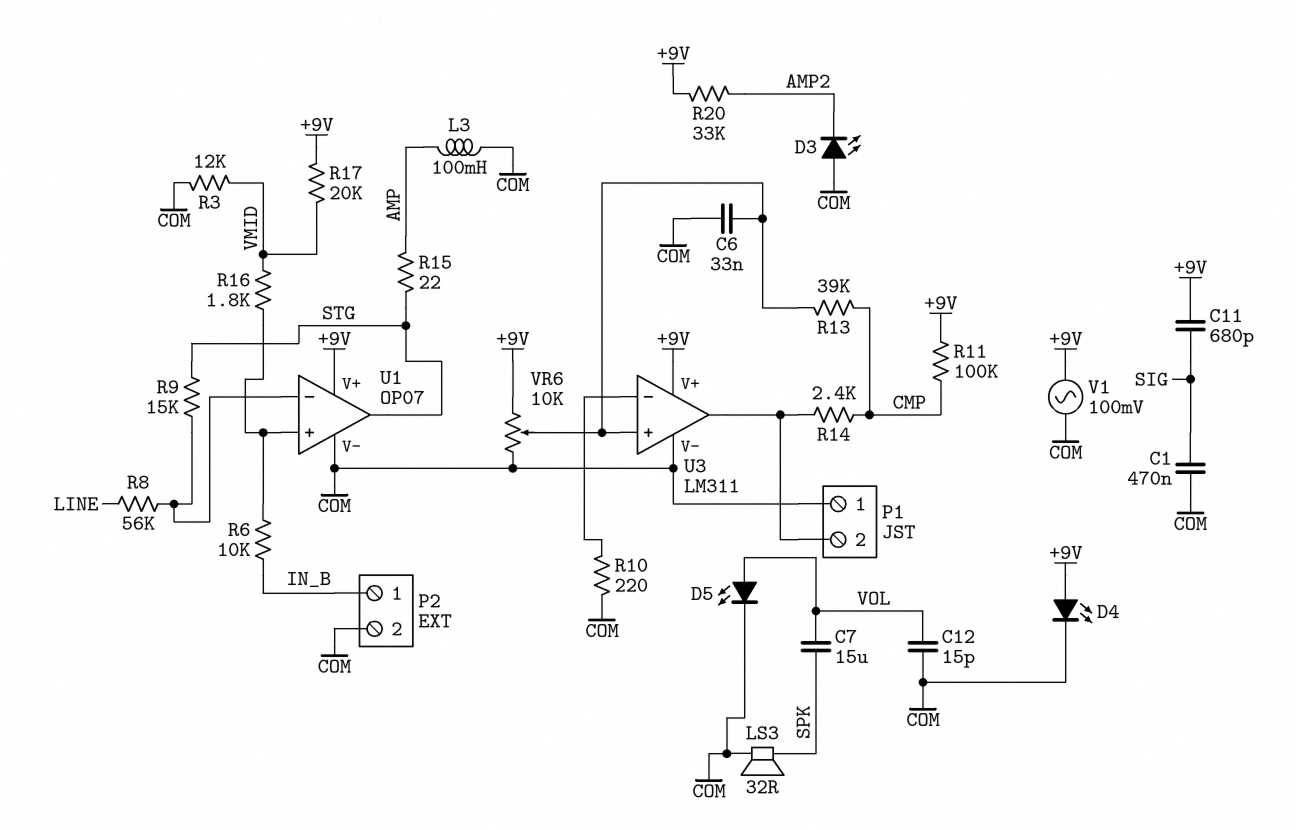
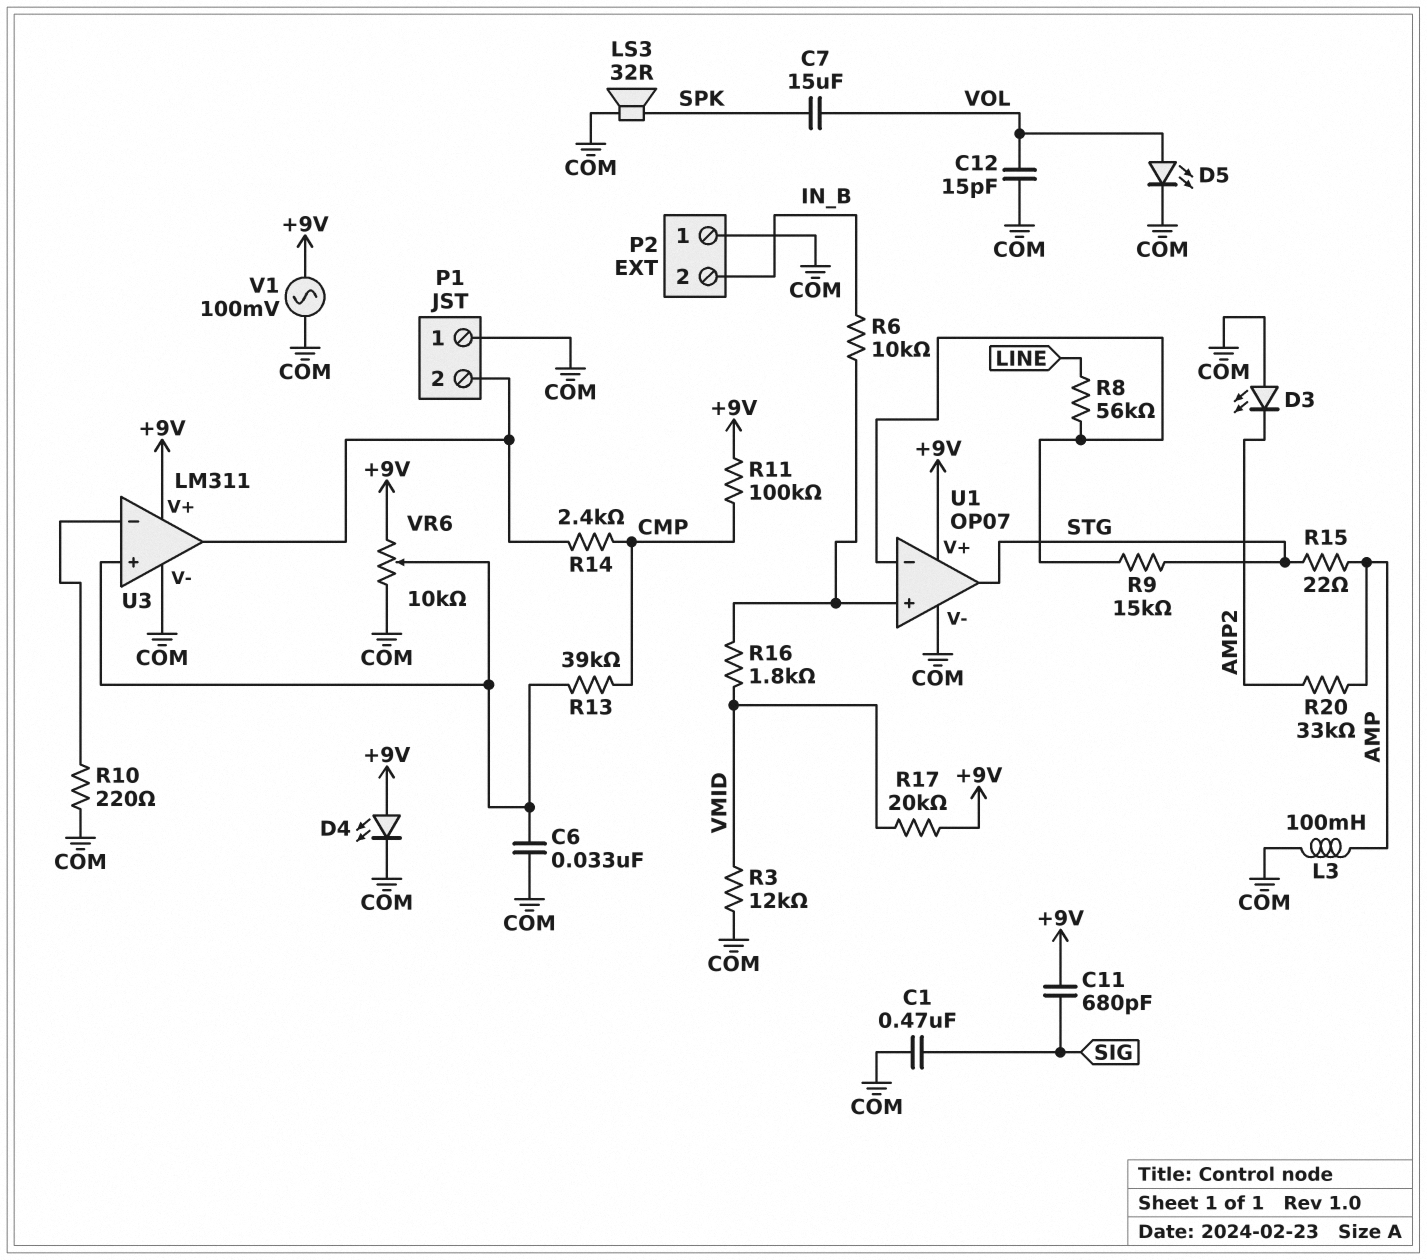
P2 pin 1: IN_B -> COM
P2 pin 2: COM -> IN_B
R20: 33k (+9V, AMP2) -> 33k (AMP, AMP2)

